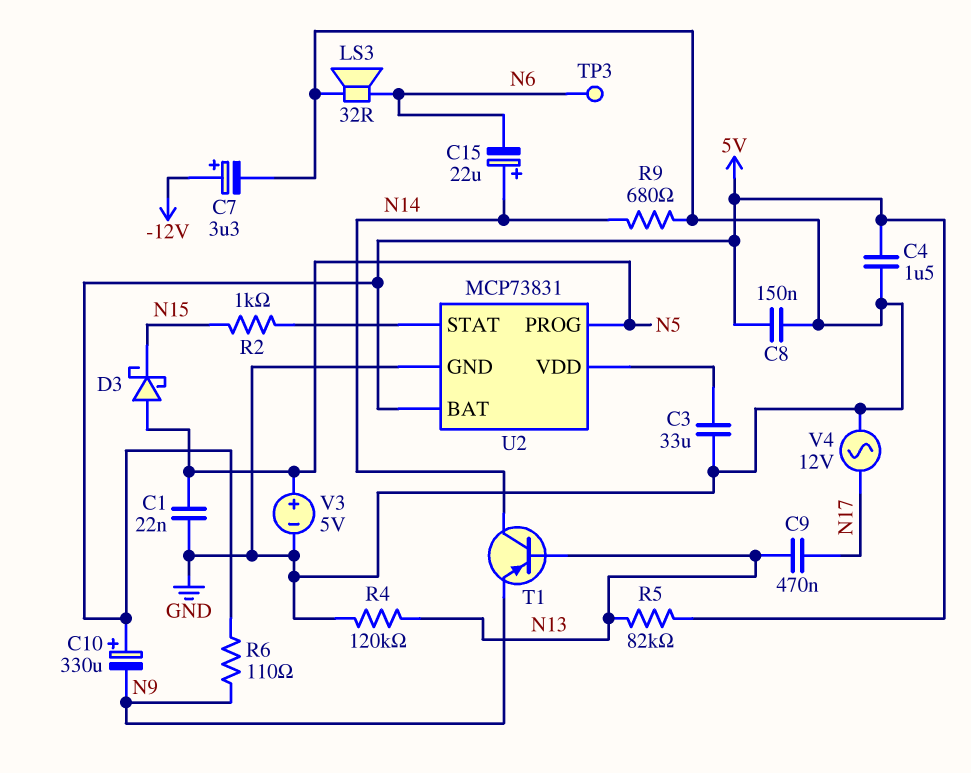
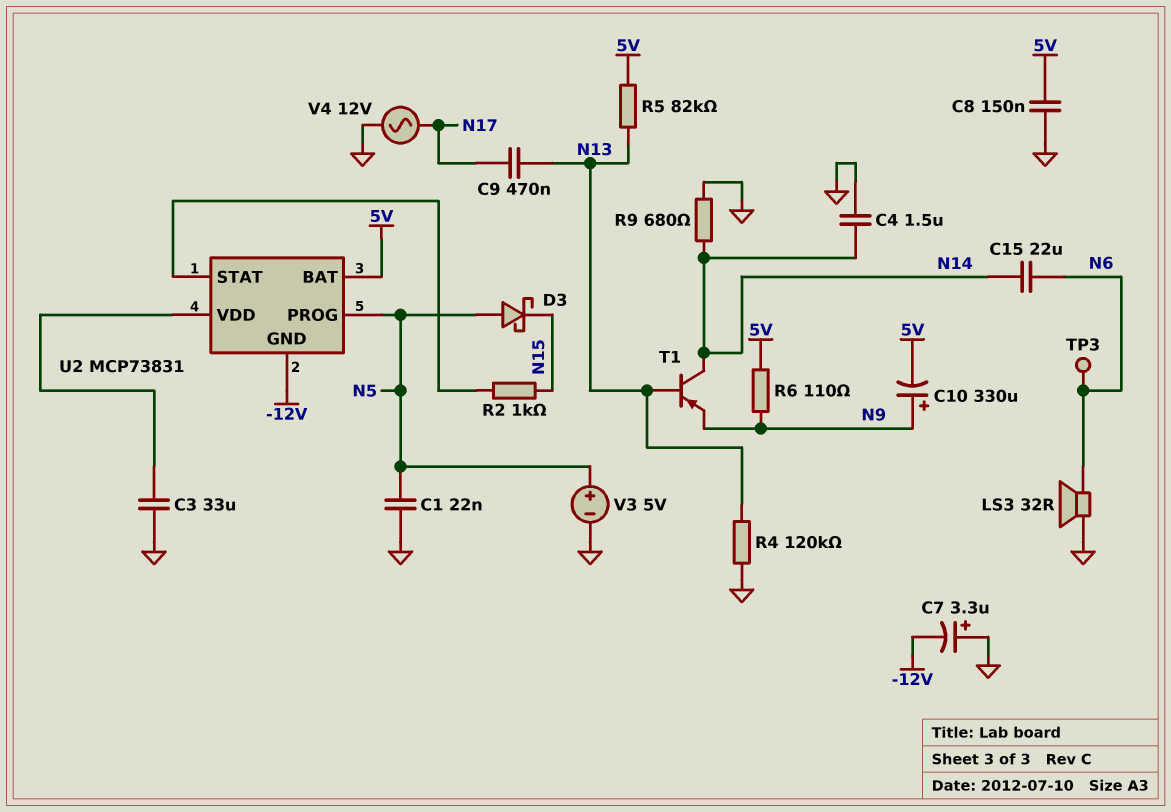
C4: 1.5uF (5V, GND) -> 1.5uF (GND, N14)
C7: 3.3uF (plus -12V, minus GND) -> 3.3uF (plus GND, minus -12V)
C10: 330uF (plus 5V, minus N9) -> 330uF (plus N9, minus 5V)
C15: 22uF (plus N14, minus N6) -> 22uF (N6, N14)
U2 pin GND: GND -> -12V

